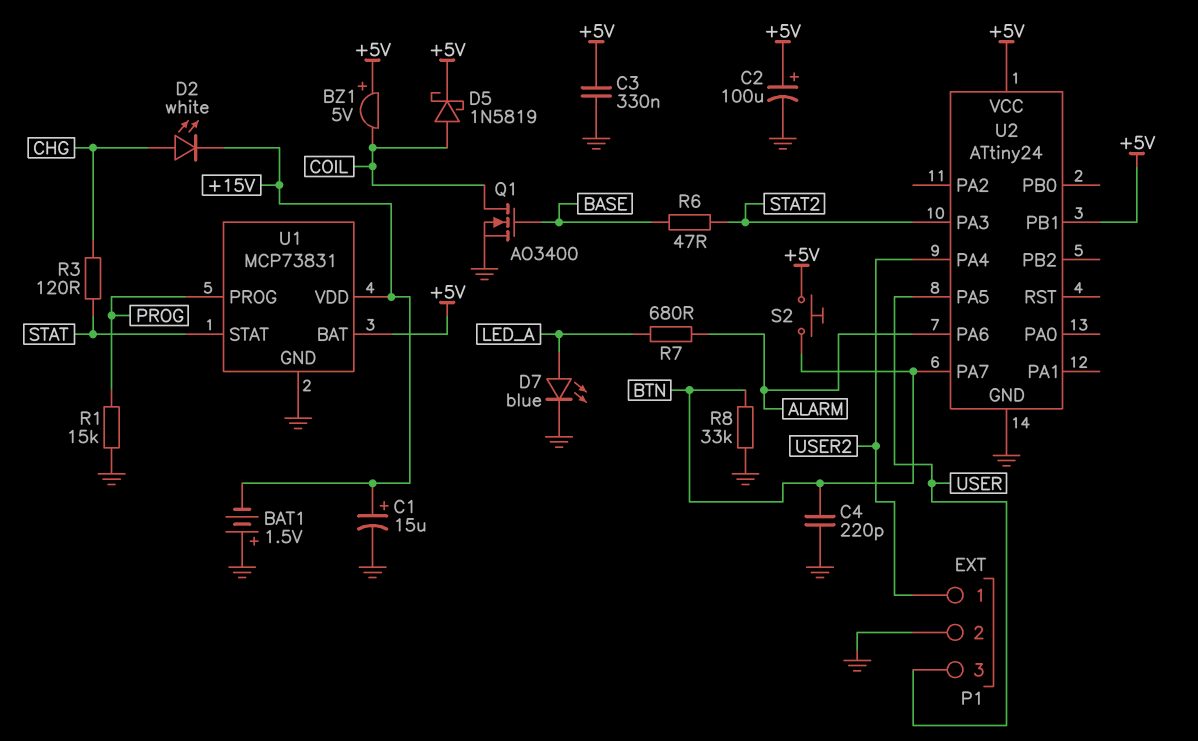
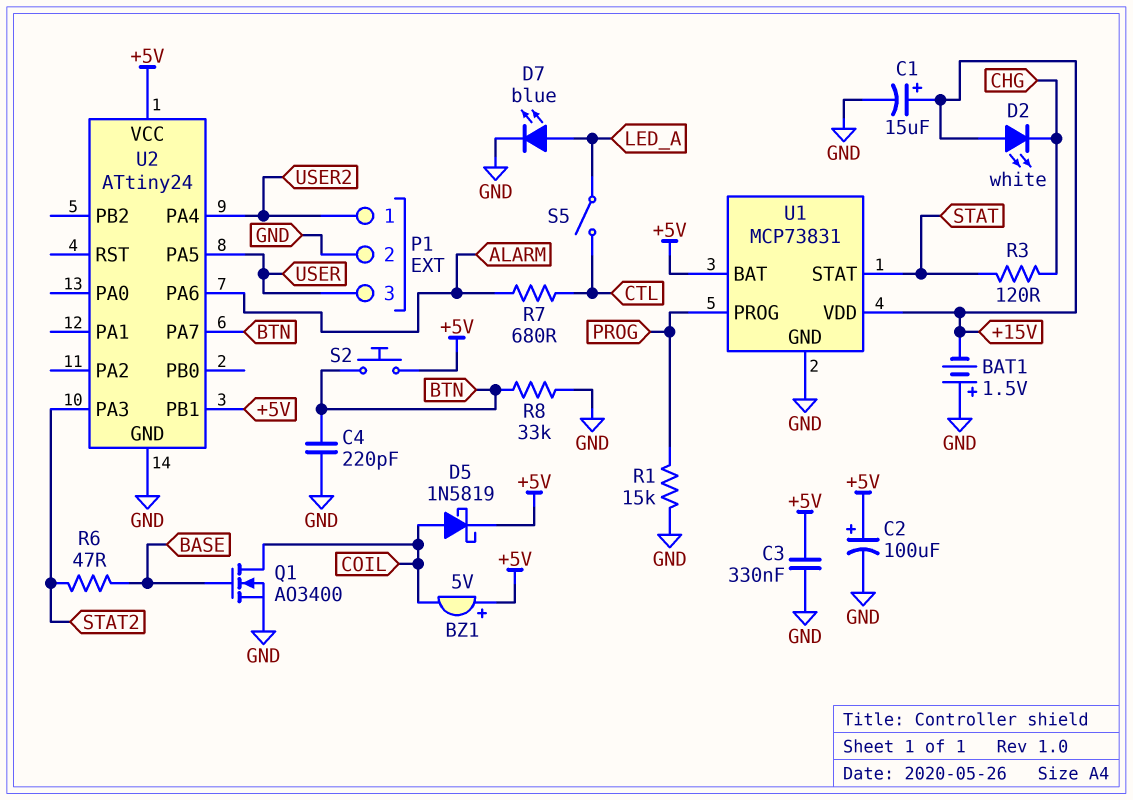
D2: LED white (A CHG, K +15V) -> LED white (A +15V, K CHG)
R7: 680 (ALARM, LED_A) -> 680 (ALARM, CTL)
S5: none -> switch (CTL, LED_A)

